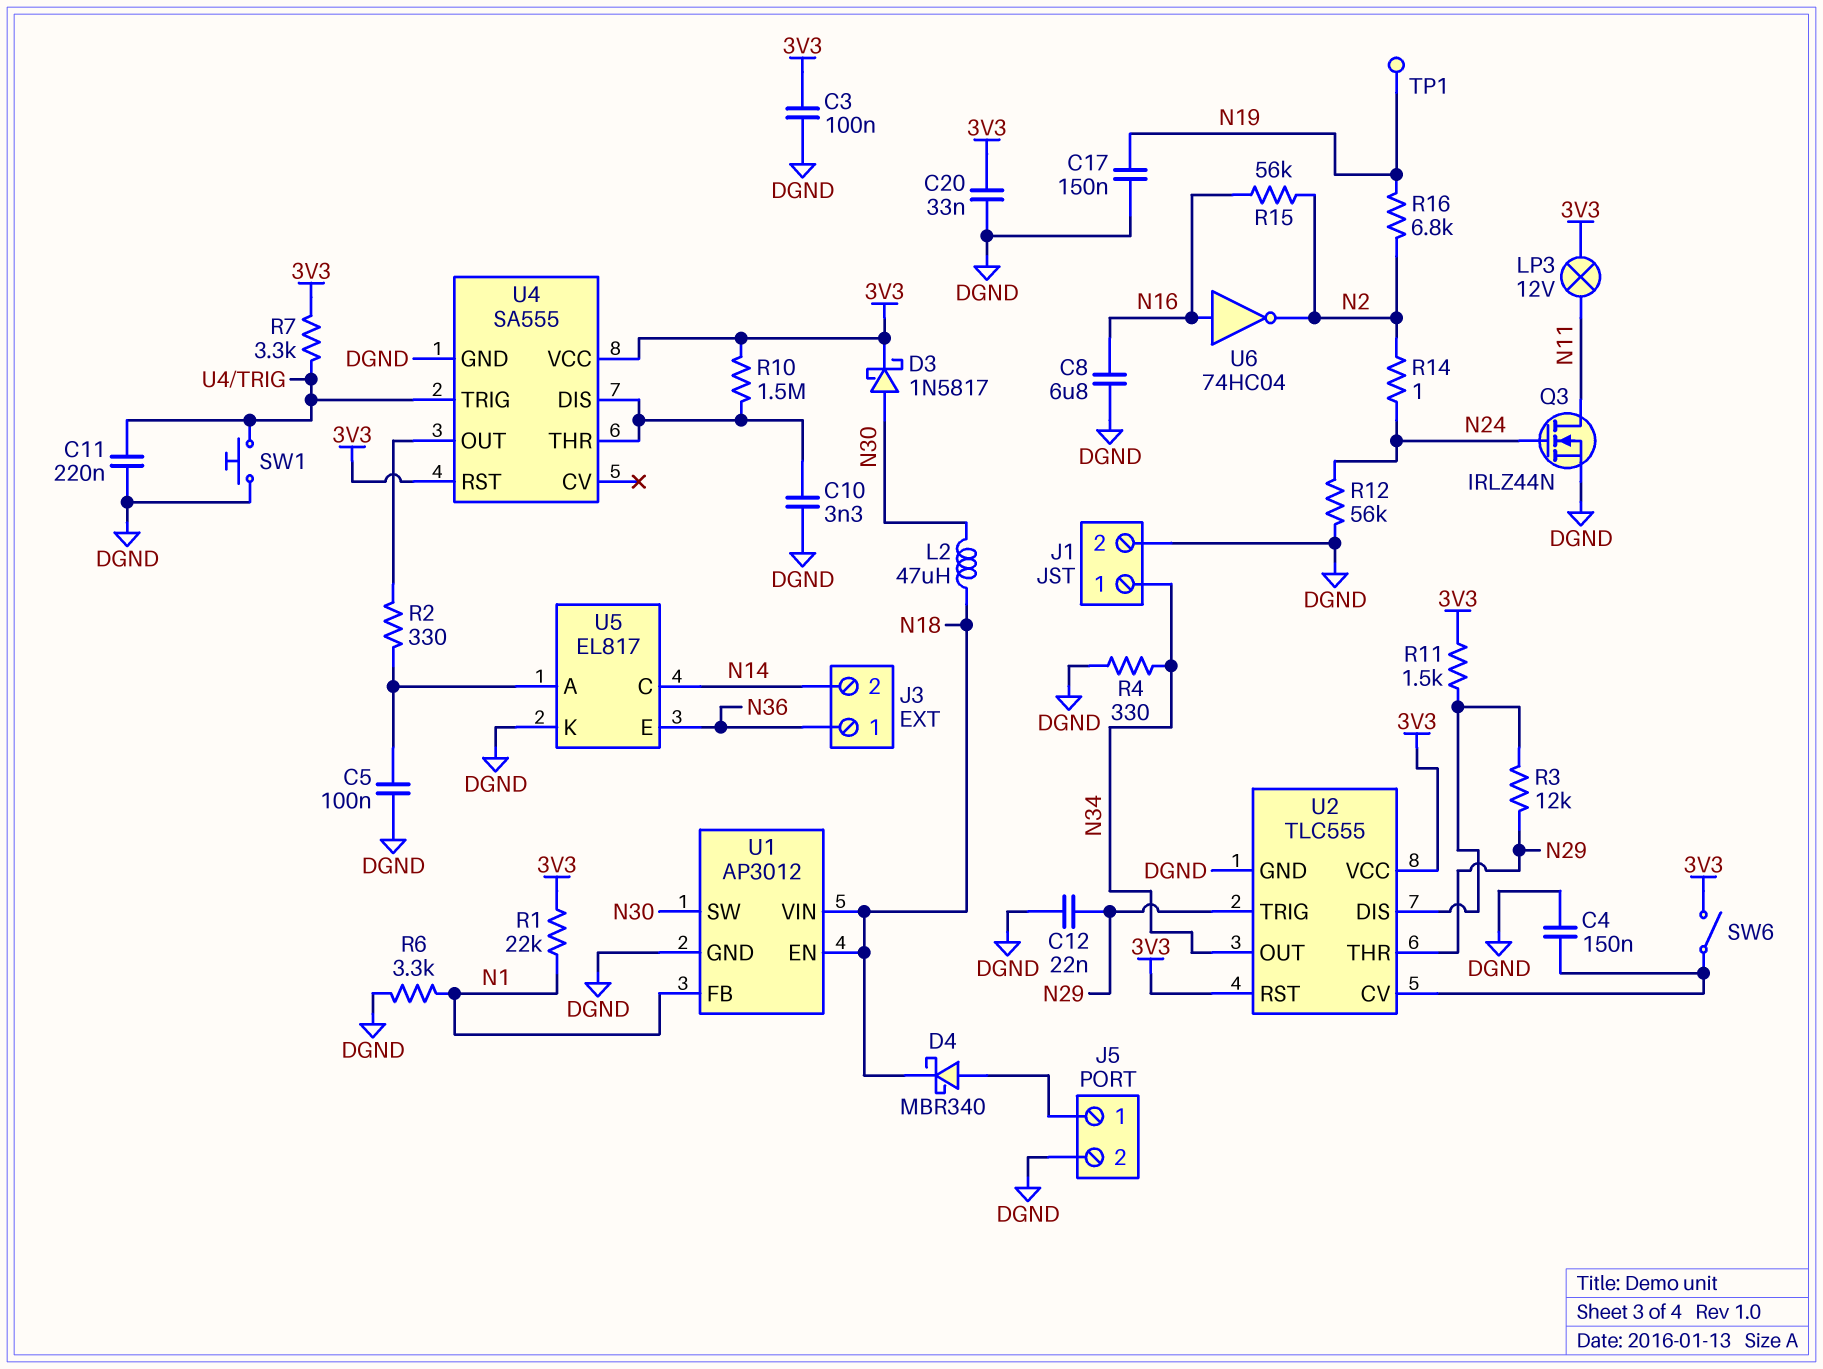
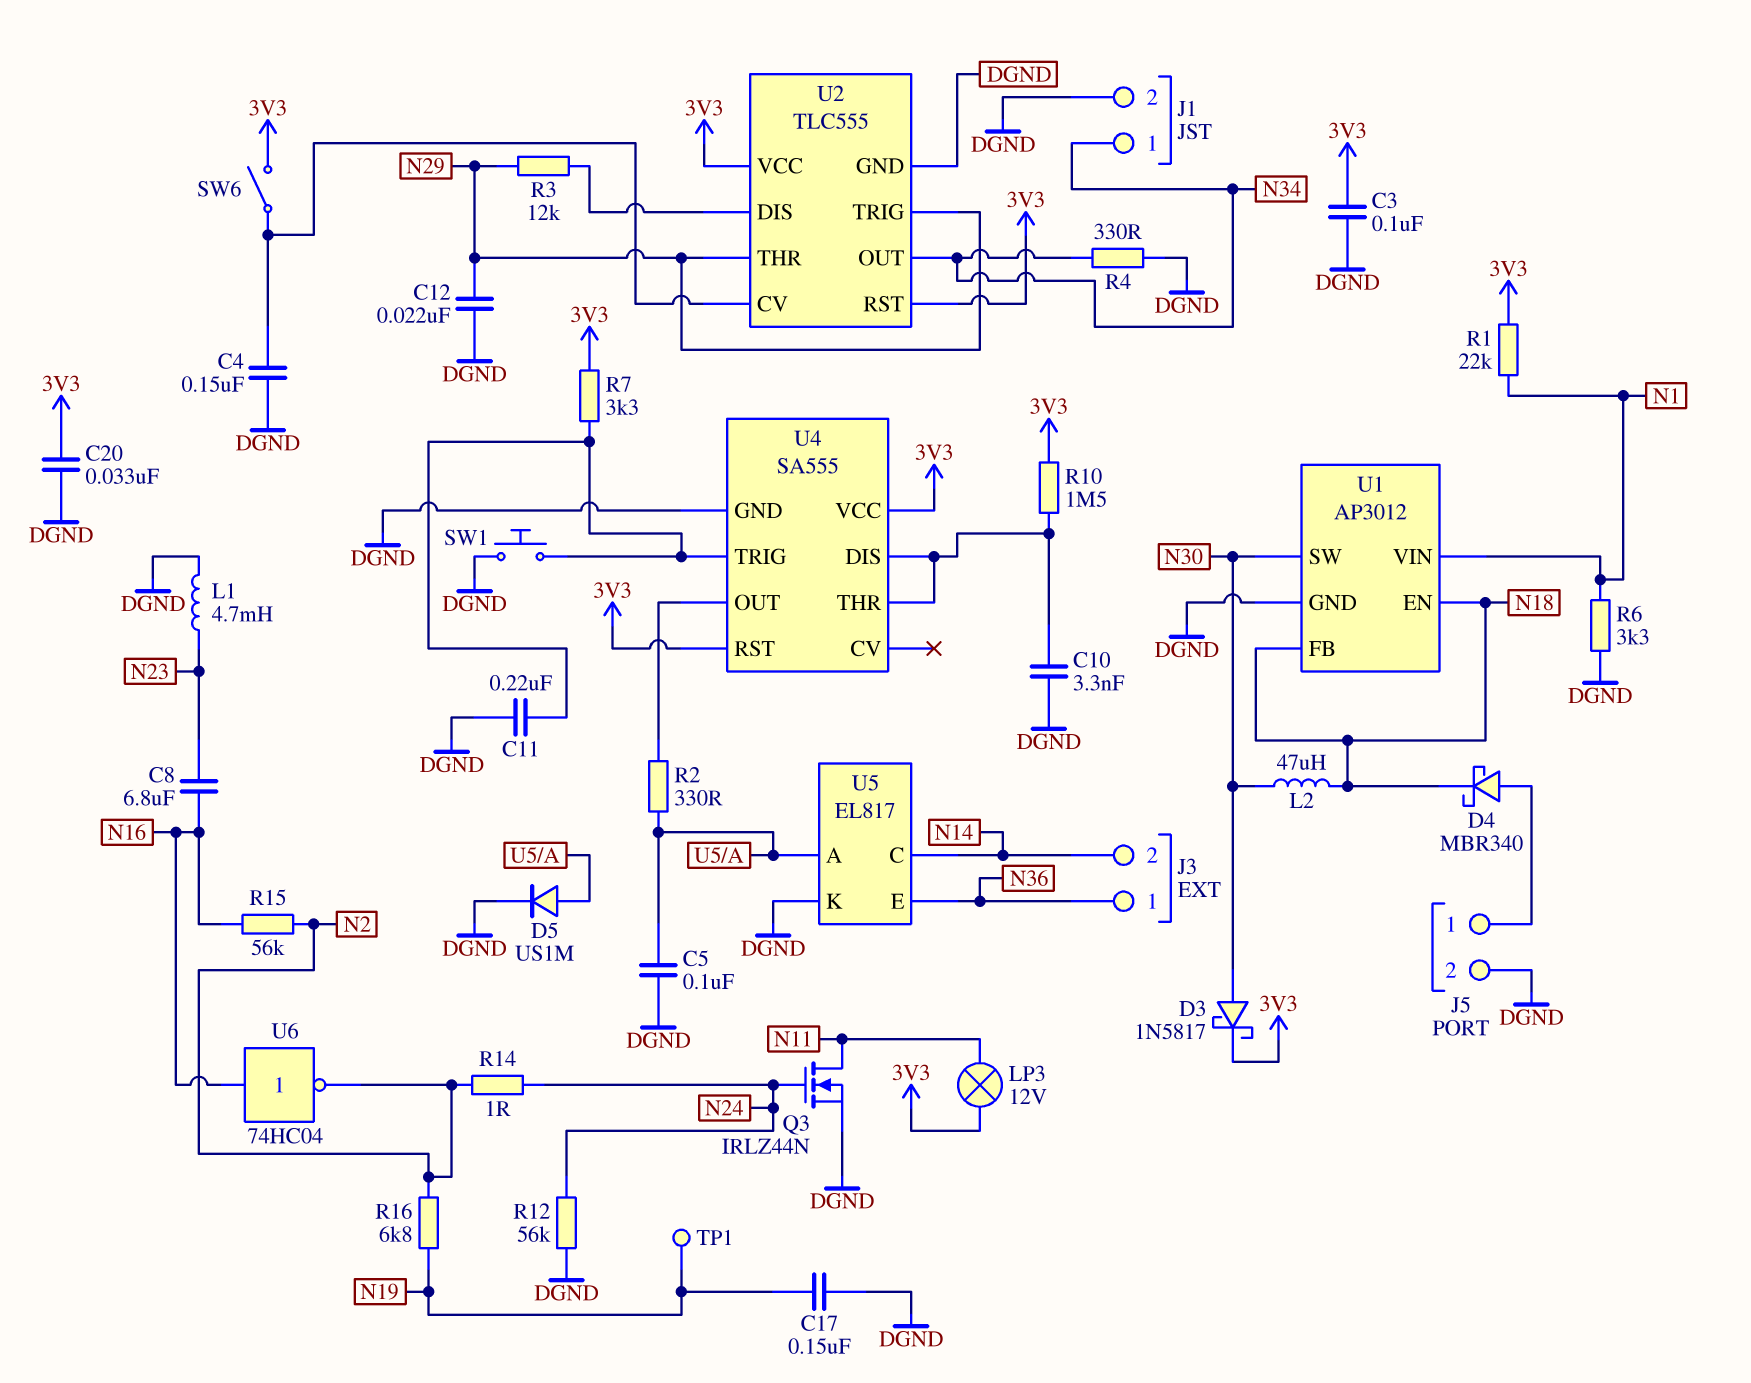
C8: 6.8uF (DGND, N16) -> 6.8uF (N16, N23)
D5: none -> diode US1M (A U5/A, K DGND)
L1: none -> 4.7mH (DGND, N23)
R11: 1.5k (3V3, U2/DIS) -> none
U1 pin FB: N1 -> N18
U1 pin VIN: N18 -> N1

